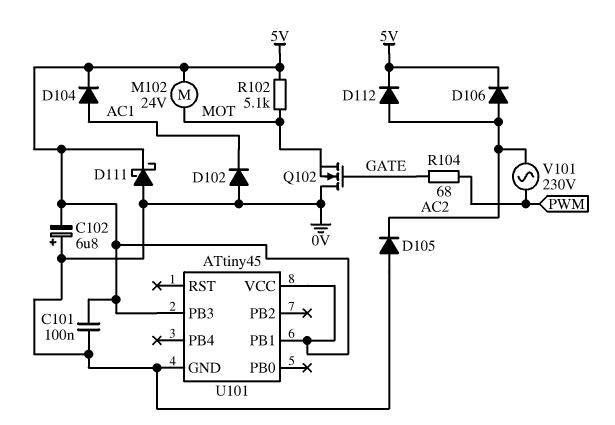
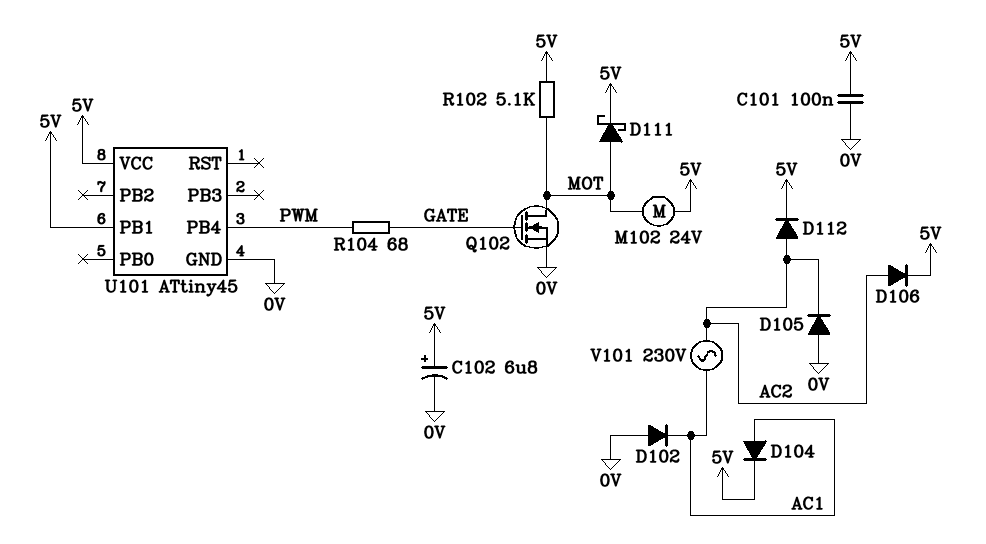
C102: 6.8uF (plus 0V, minus 5V) -> 6.8uF (plus 5V, minus 0V)
D111: schottky (A 0V, K 5V) -> schottky (A MOT, K 5V)
Q102: NMOS (G GATE, D 0V, S MOT) -> NMOS (G GATE, D MOT, S 0V)
U101 pin PB3: 5V -> none
U101 pin PB4: none -> PWM
V101: AC 230V (AC2, PWM) -> AC 230V (AC1, AC2)

